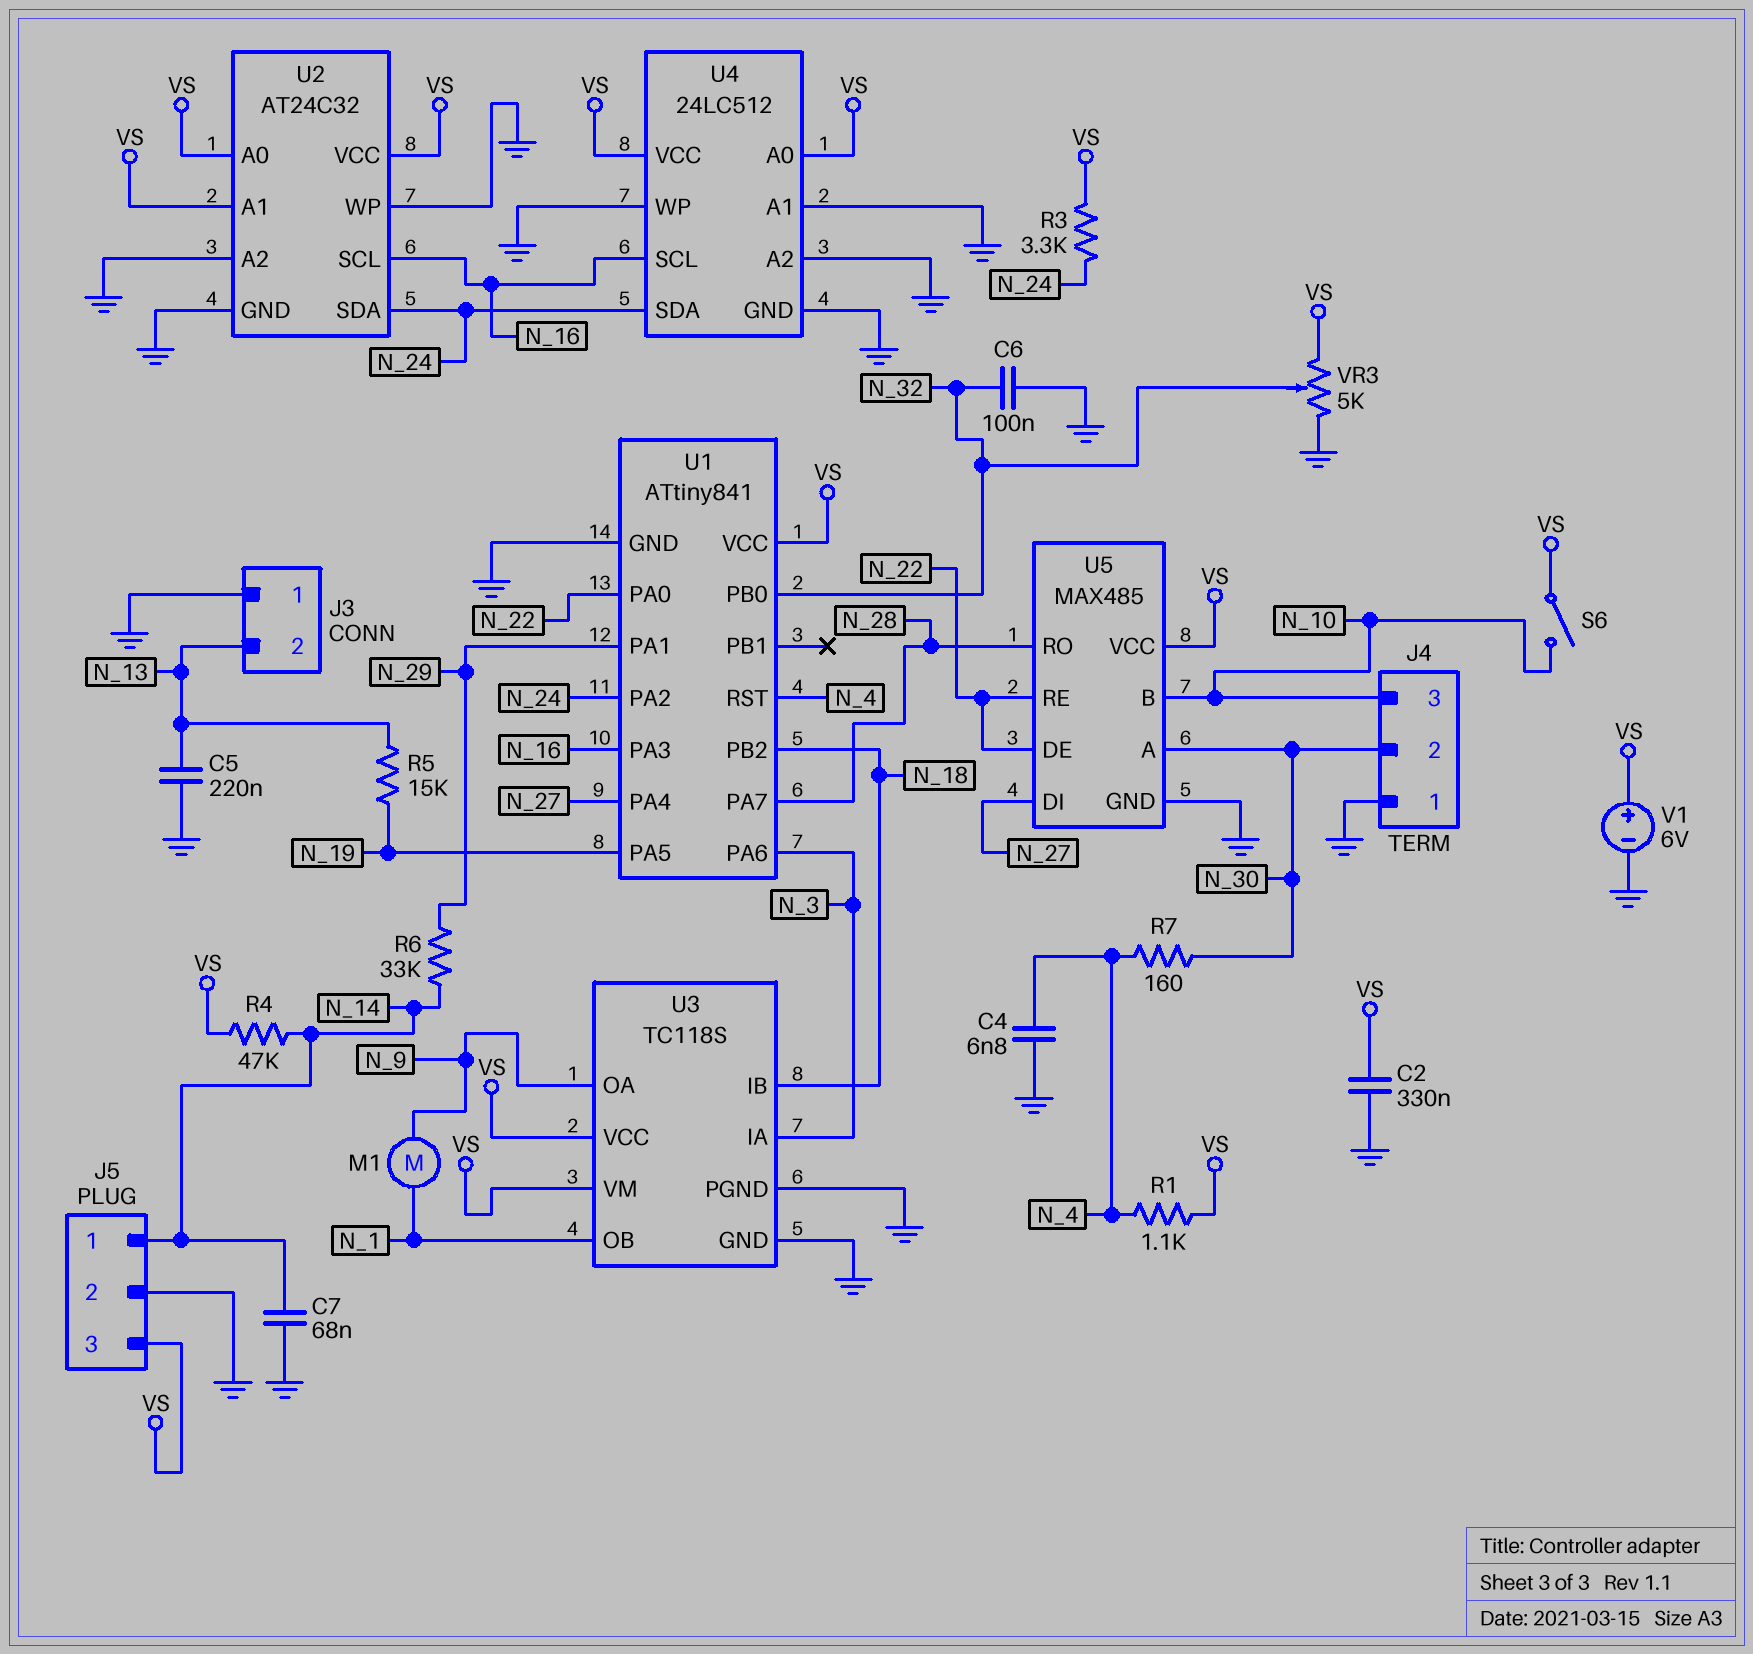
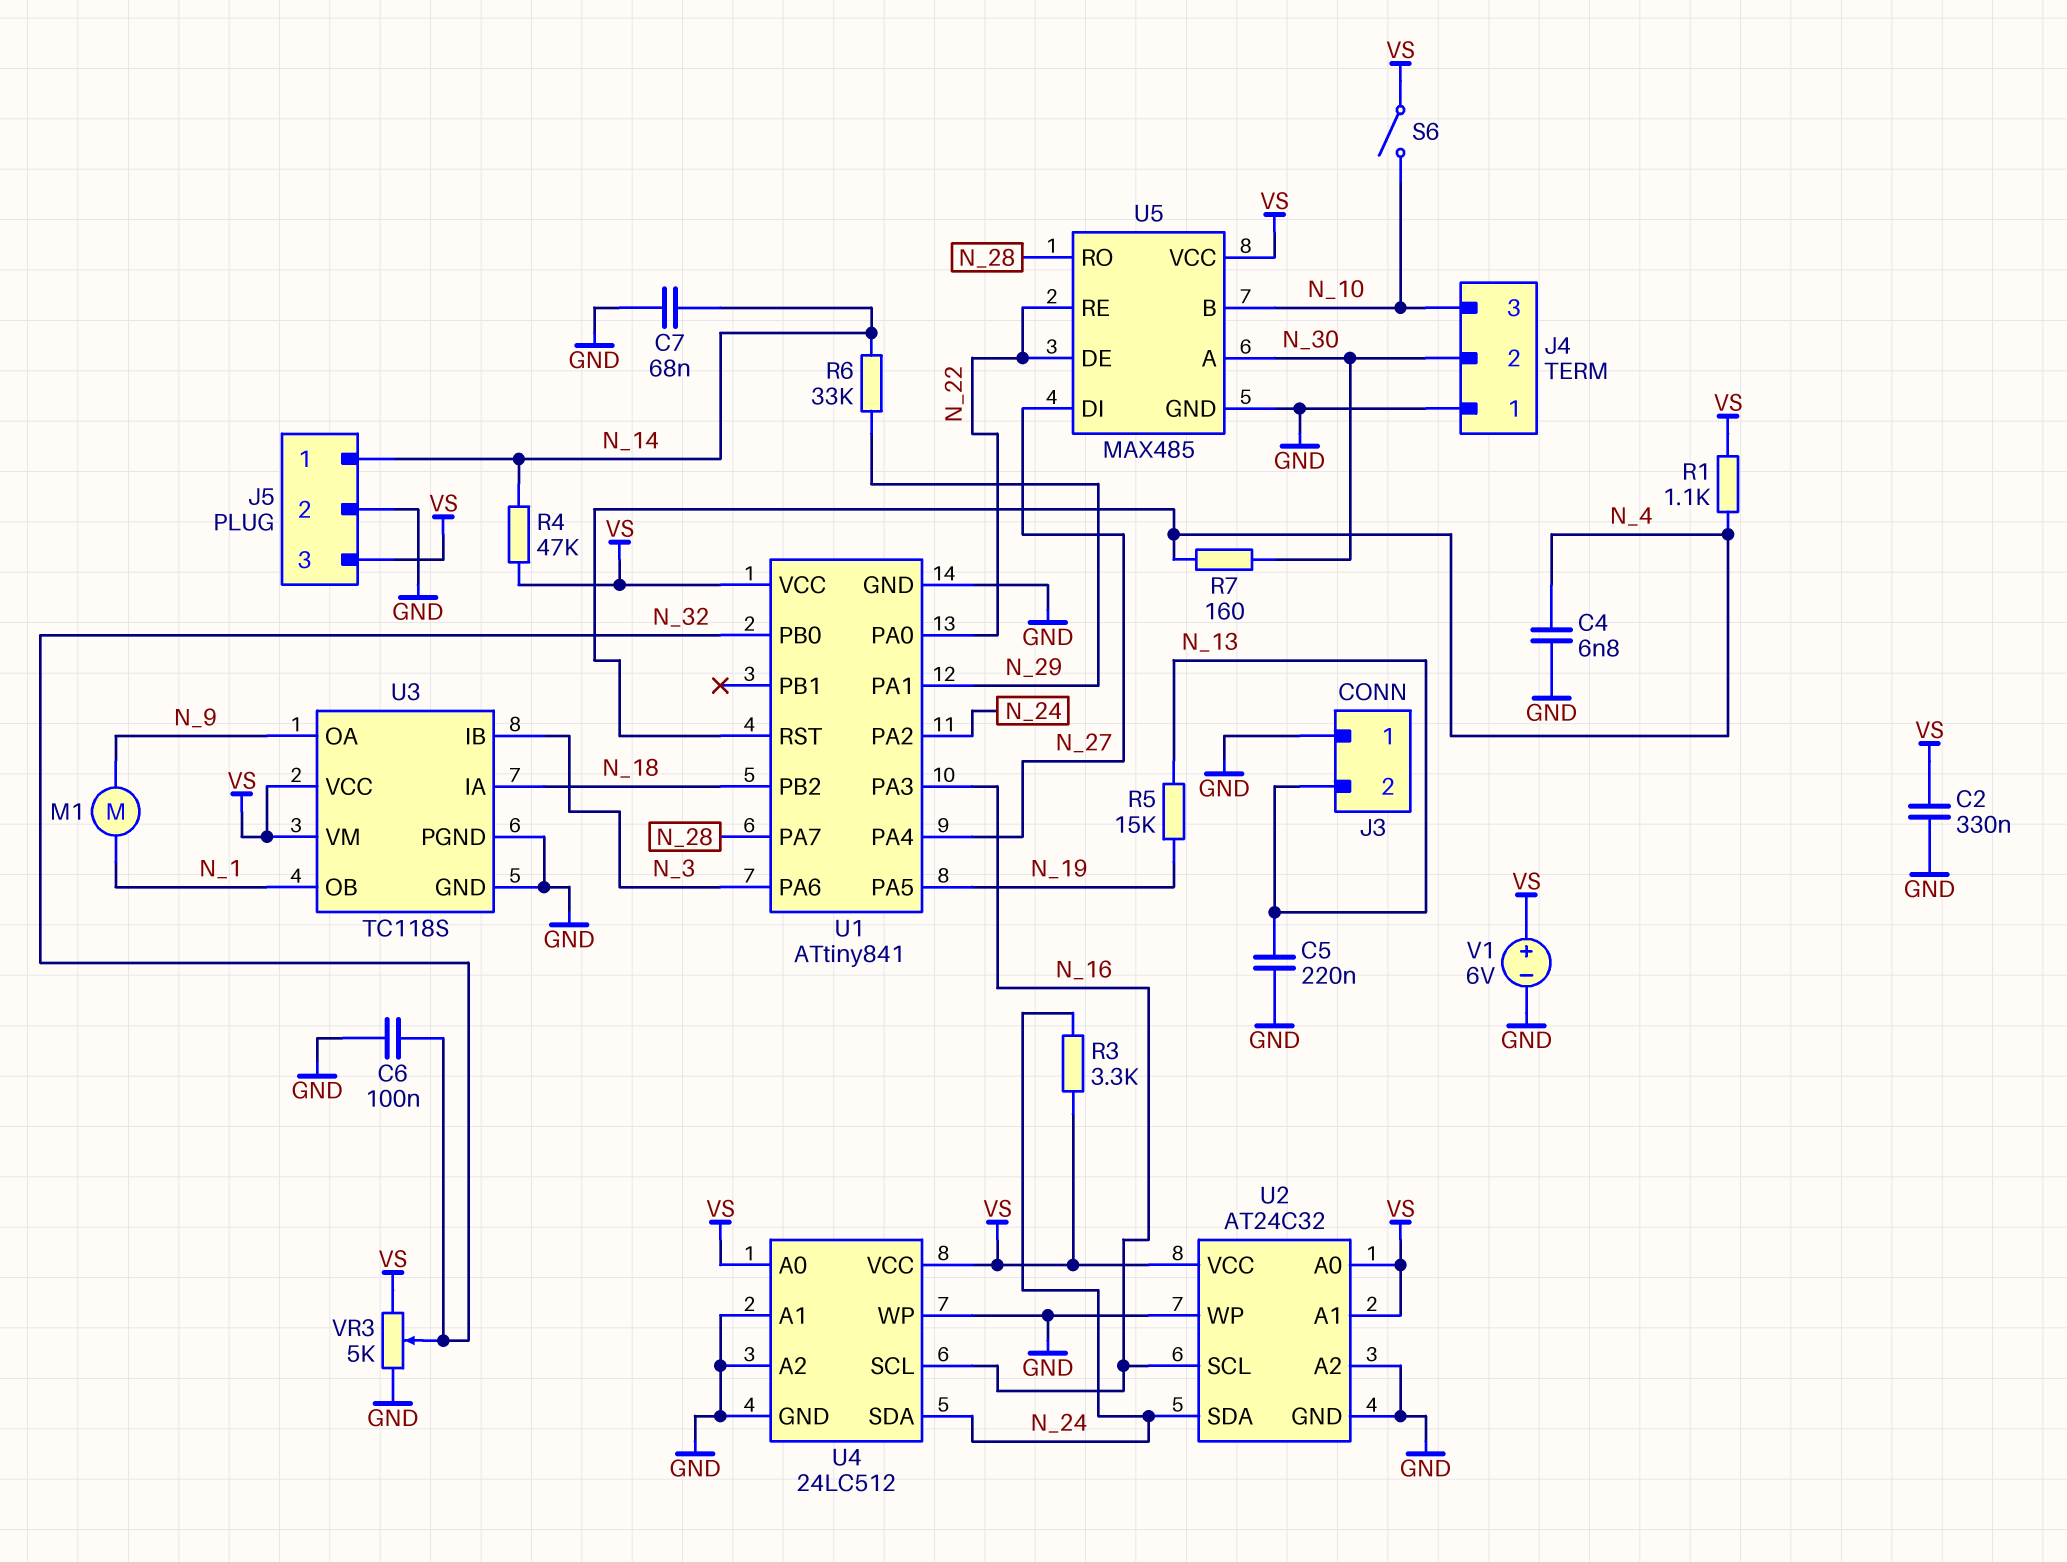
U3 pin IA: N_3 -> N_18
U3 pin IB: N_18 -> N_3

